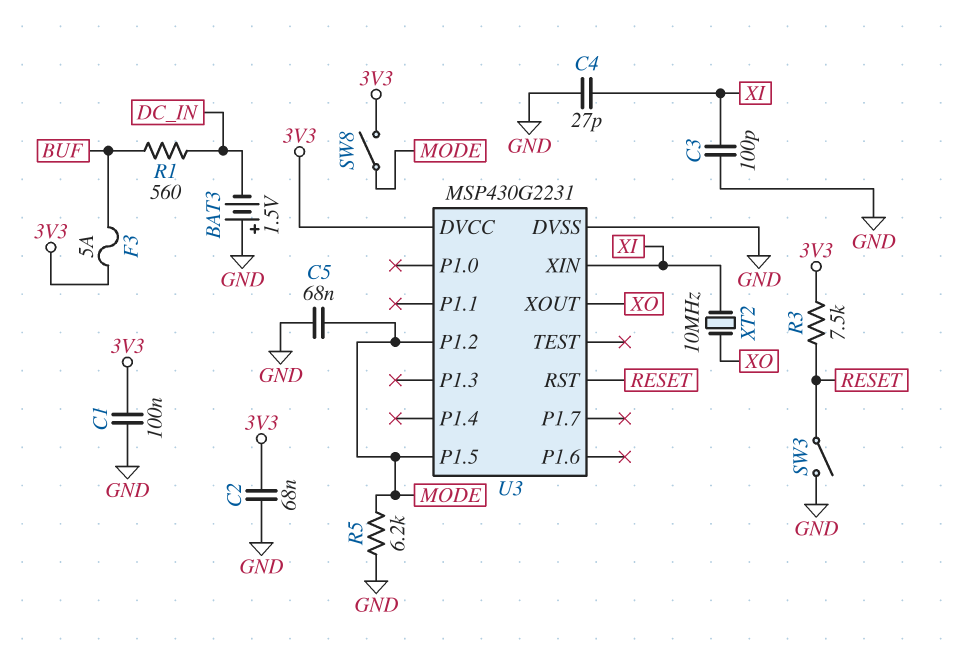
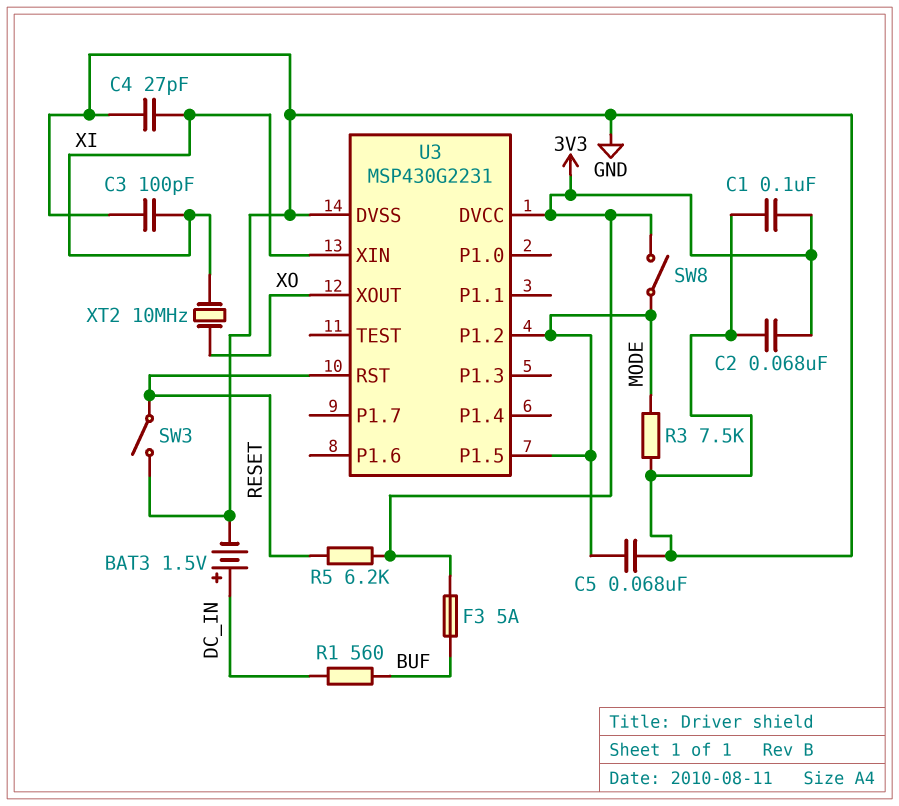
BAT3: 1.5V (plus GND, minus DC_IN) -> 1.5V (plus DC_IN, minus GND)
R3: 7.5k (3V3, RESET) -> 7.5k (GND, MODE)
R5: 6.2k (GND, MODE) -> 6.2k (3V3, RESET)

